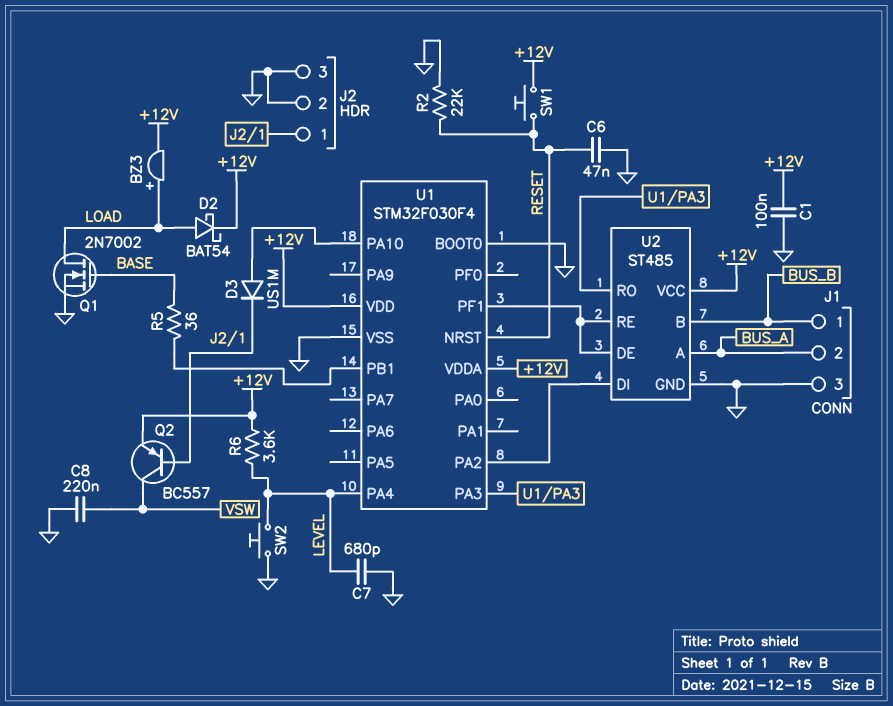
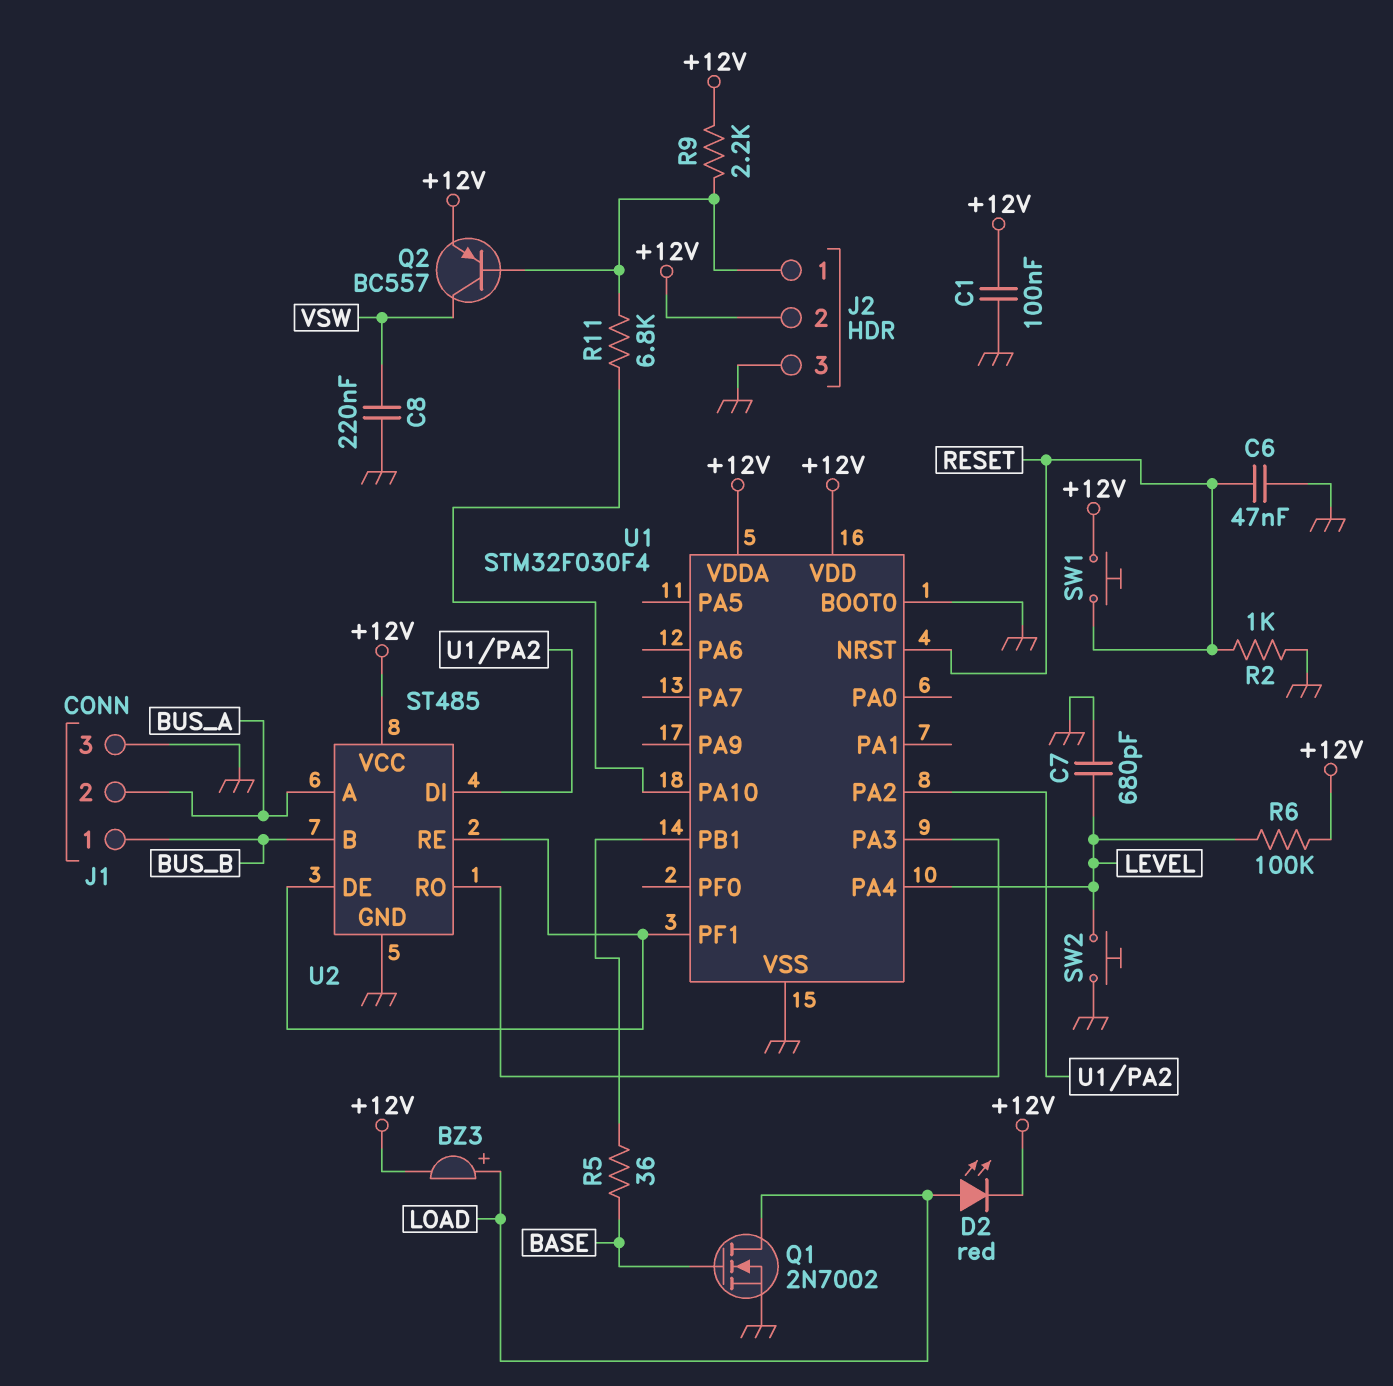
D2: schottky BAT54 (A LOAD, K +12V) -> LED red (A LOAD, K +12V)
D3: diode US1M (A U1/PA10, K J2/1) -> none
J2 pin 2: GND -> +12V
R2: 22k (GND, RESET) -> 1k (GND, RESET)
R6: 3.6k (+12V, LEVEL) -> 100k (+12V, LEVEL)
R9: none -> 2.2k (+12V, J2/1)
R11: none -> 6.8k (J2/1, U1/PA10)

